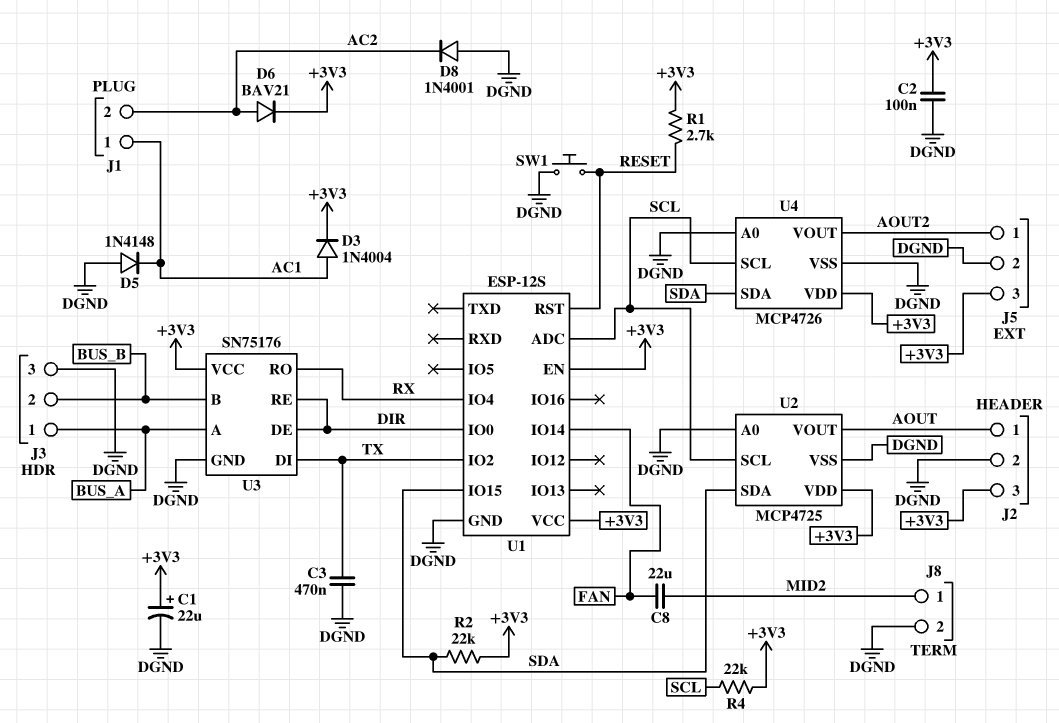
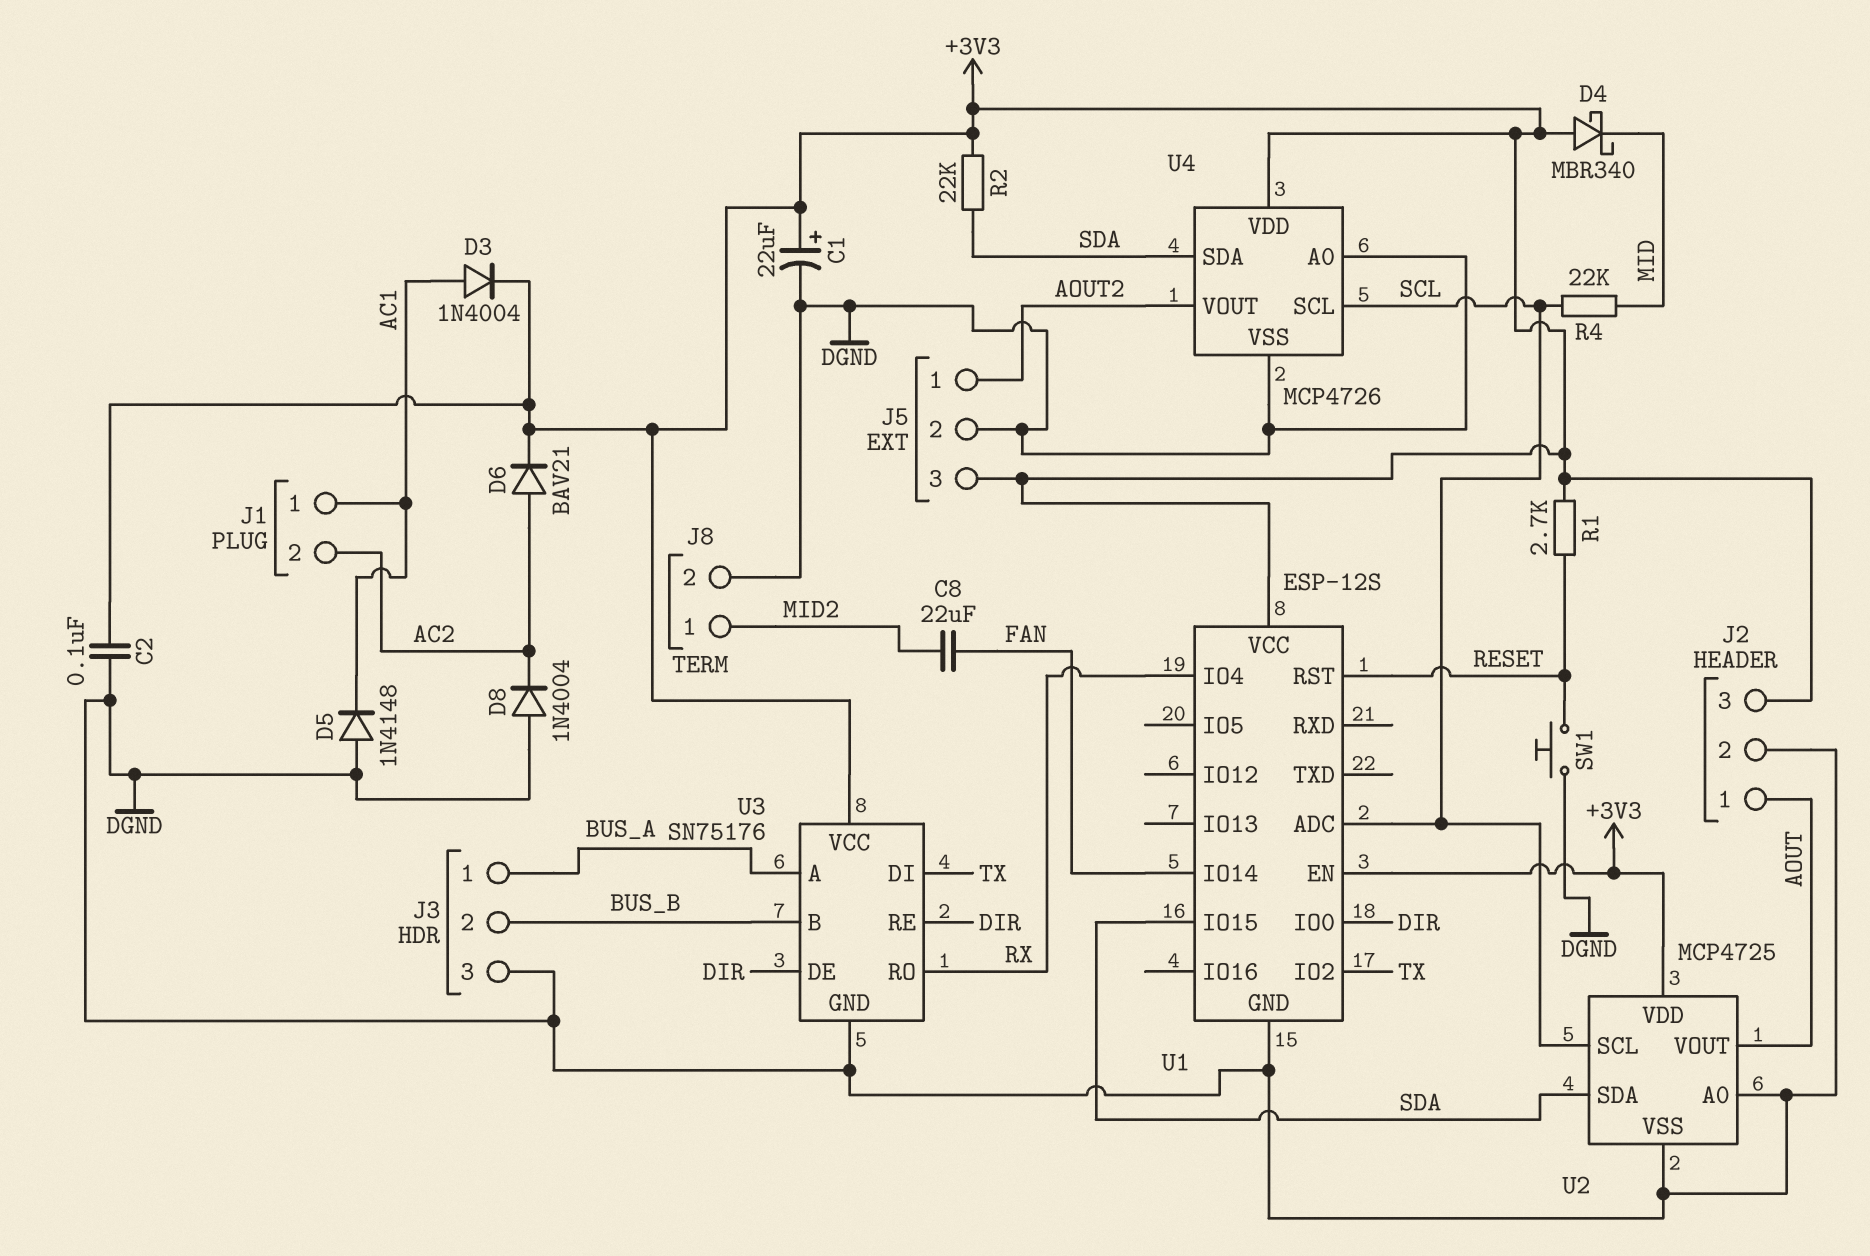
C3: 470nF (DGND, TX) -> none
D4: none -> schottky MBR340 (A +3V3, K MID)
D8: diode 1N4001 (A DGND, K AC2) -> diode 1N4004 (A DGND, K AC2)
R4: 22k (+3V3, SCL) -> 22k (MID, SCL)

